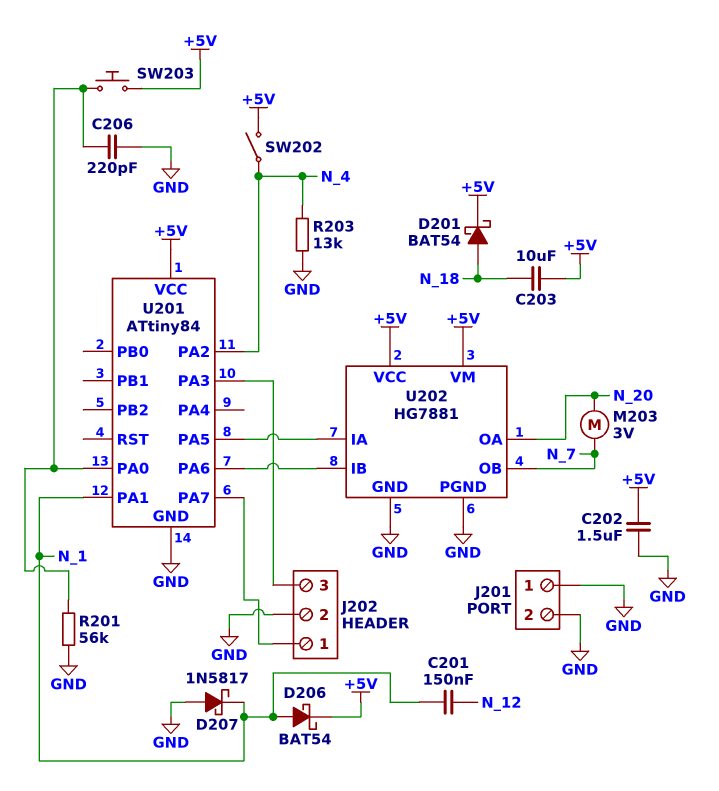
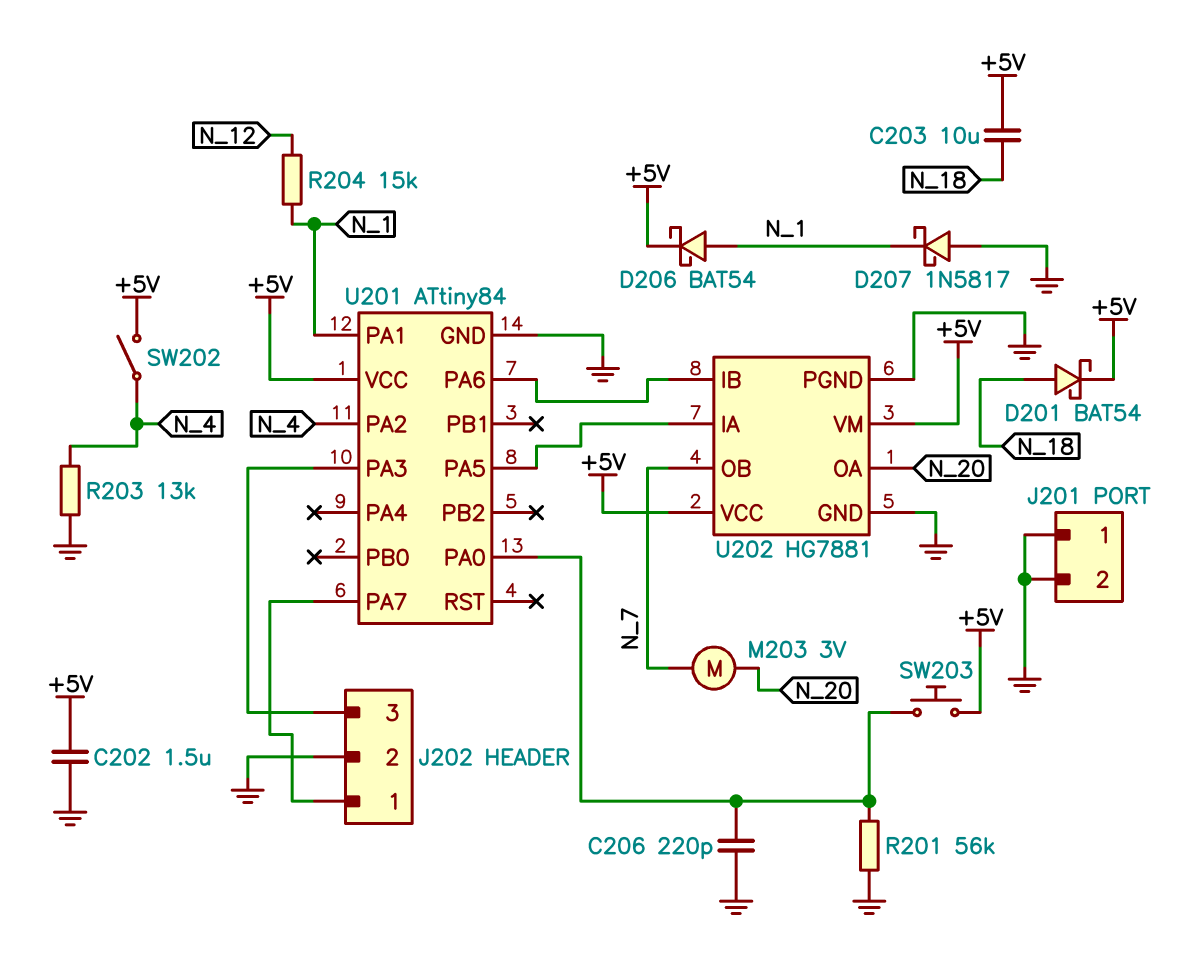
C201: 150nF (N_1, N_12) -> none
R204: none -> 15k (N_1, N_12)

